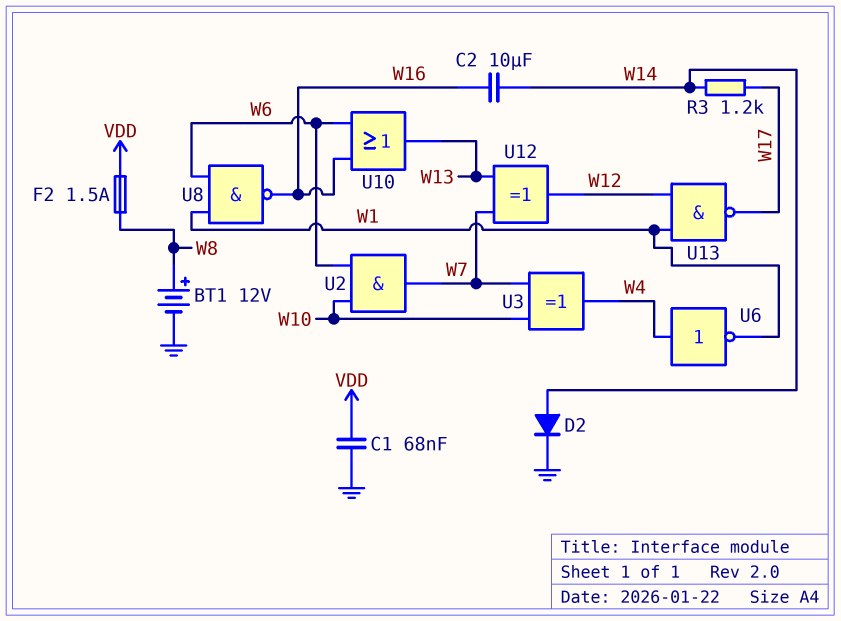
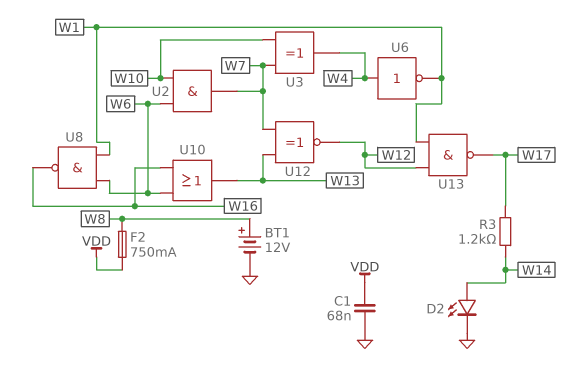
C2: 10uF (W14, W16) -> none
D2: diode (A W14, K GND) -> LED (A W14, K GND)
F2: 1.5A (VDD, W8) -> 750mA (VDD, W8)
U12: XOR (in W7, in W13, out W12) -> XNOR (in W7, in W13, out W12)

